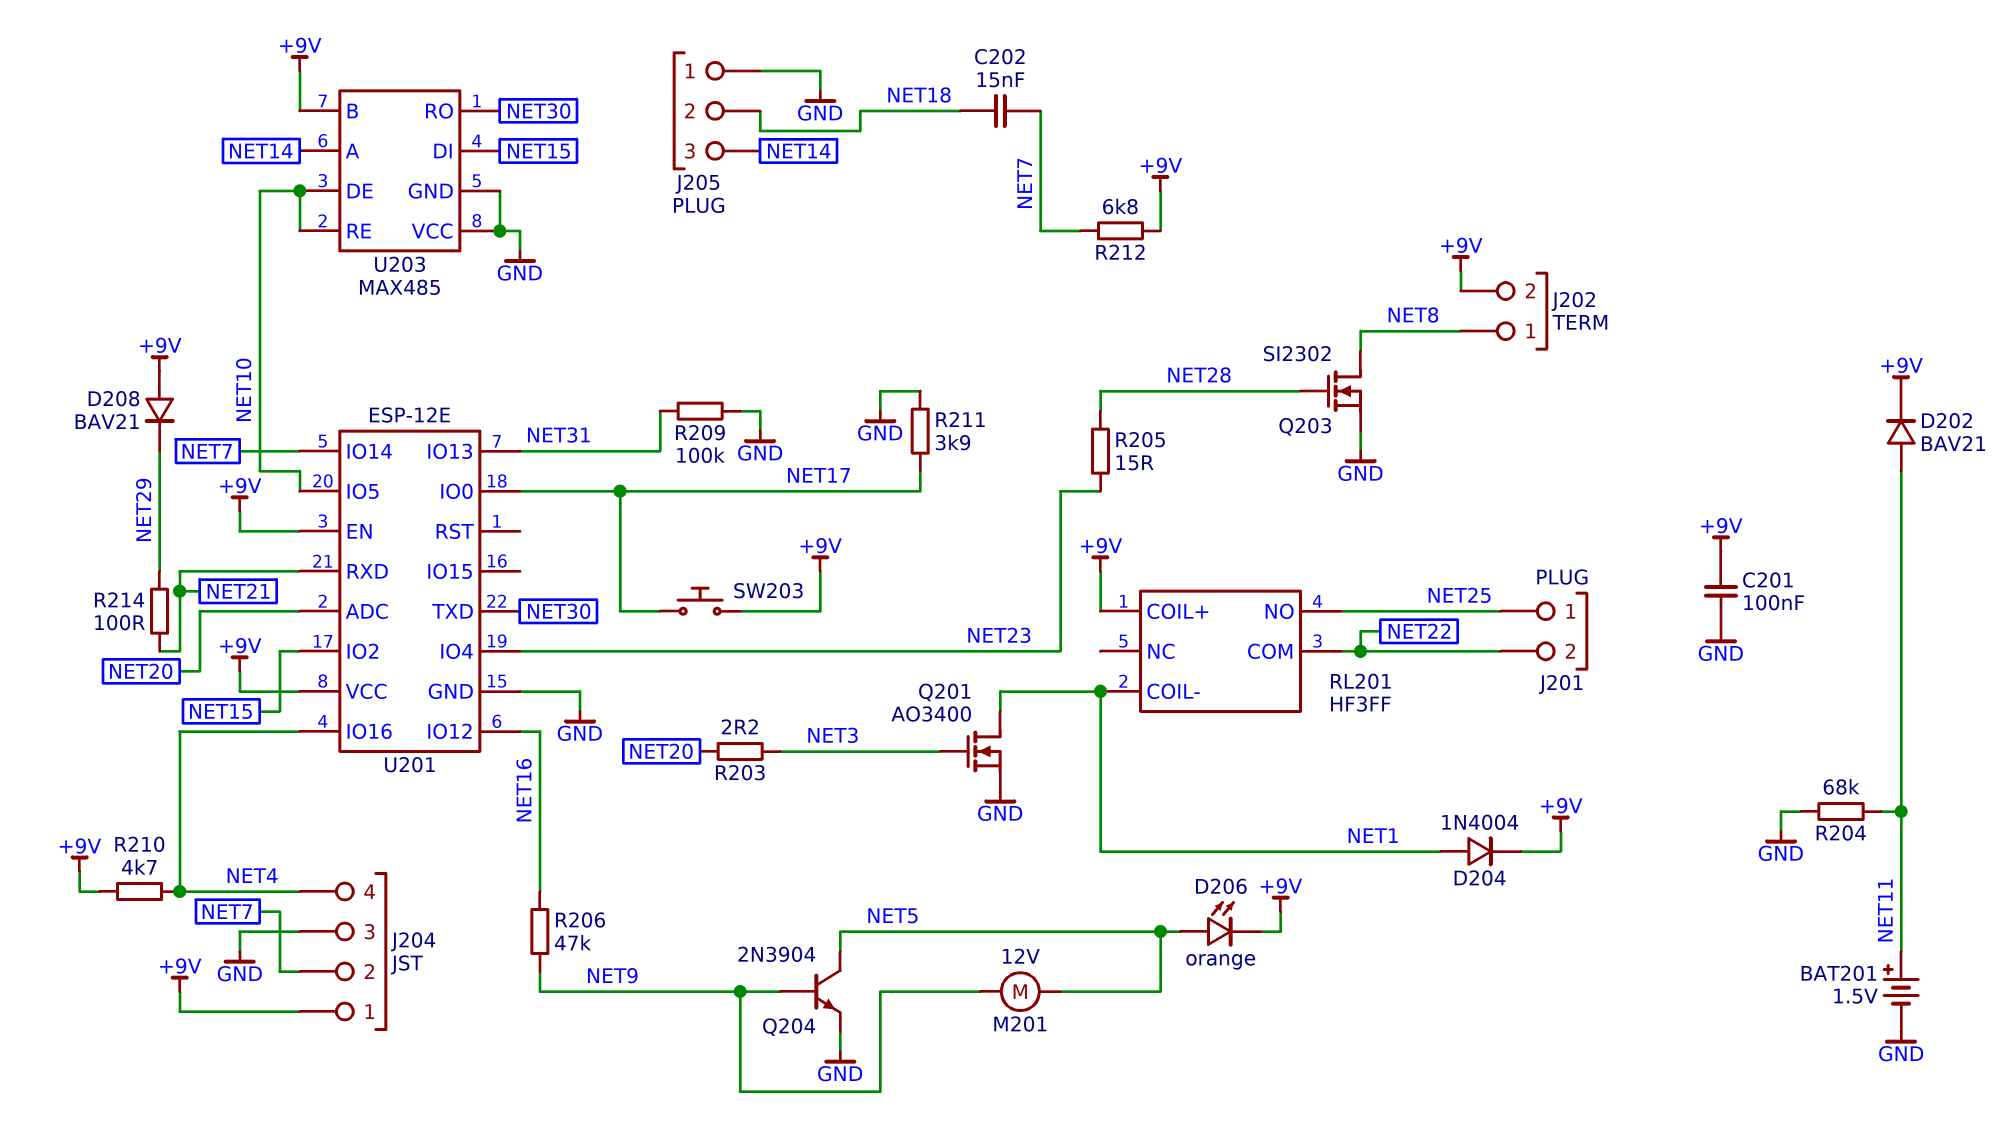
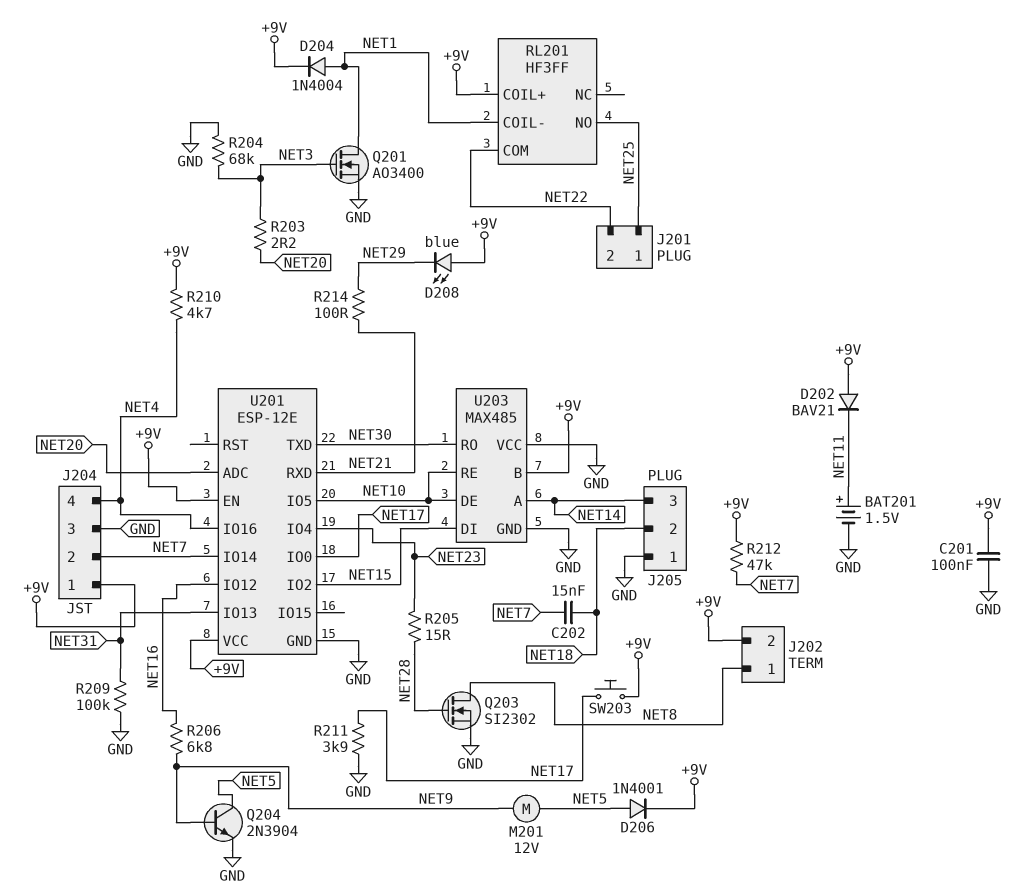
D202: diode BAV21 (A NET11, K +9V) -> diode BAV21 (A +9V, K NET11)
D206: LED orange (A NET5, K +9V) -> diode 1N4001 (A NET5, K +9V)
D208: diode BAV21 (A +9V, K NET29) -> LED blue (A +9V, K NET29)
R204: 68k (GND, NET11) -> 68k (GND, NET3)
R206: 47k (NET9, NET16) -> 6.8k (NET9, NET16)
R212: 6.8k (+9V, NET7) -> 47k (+9V, NET7)

